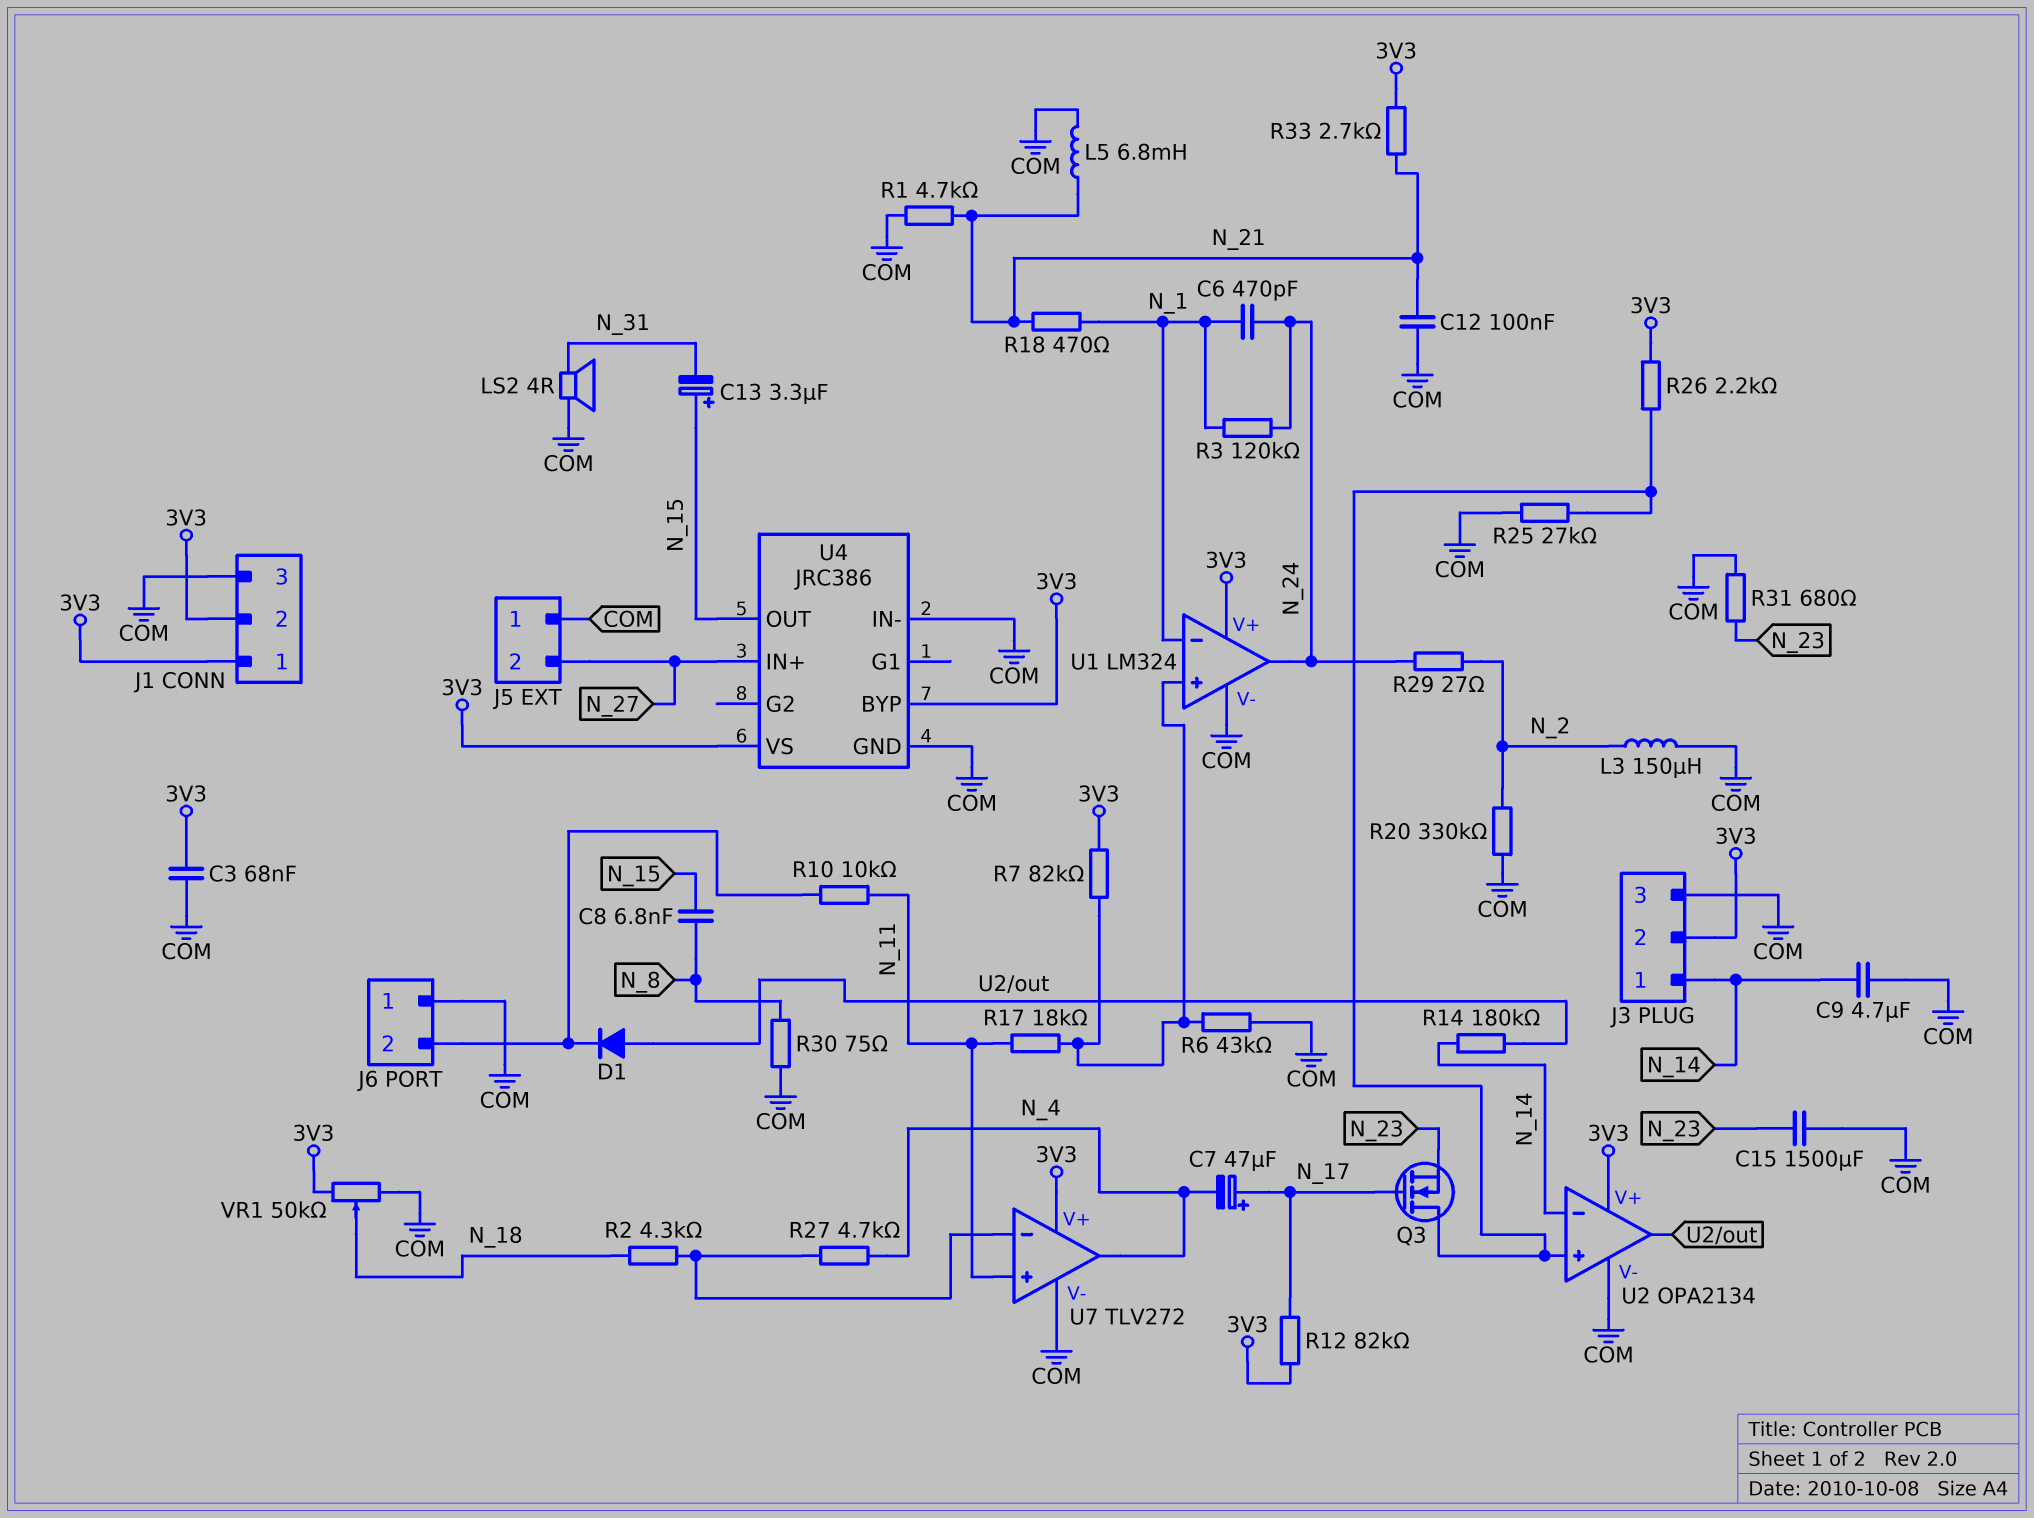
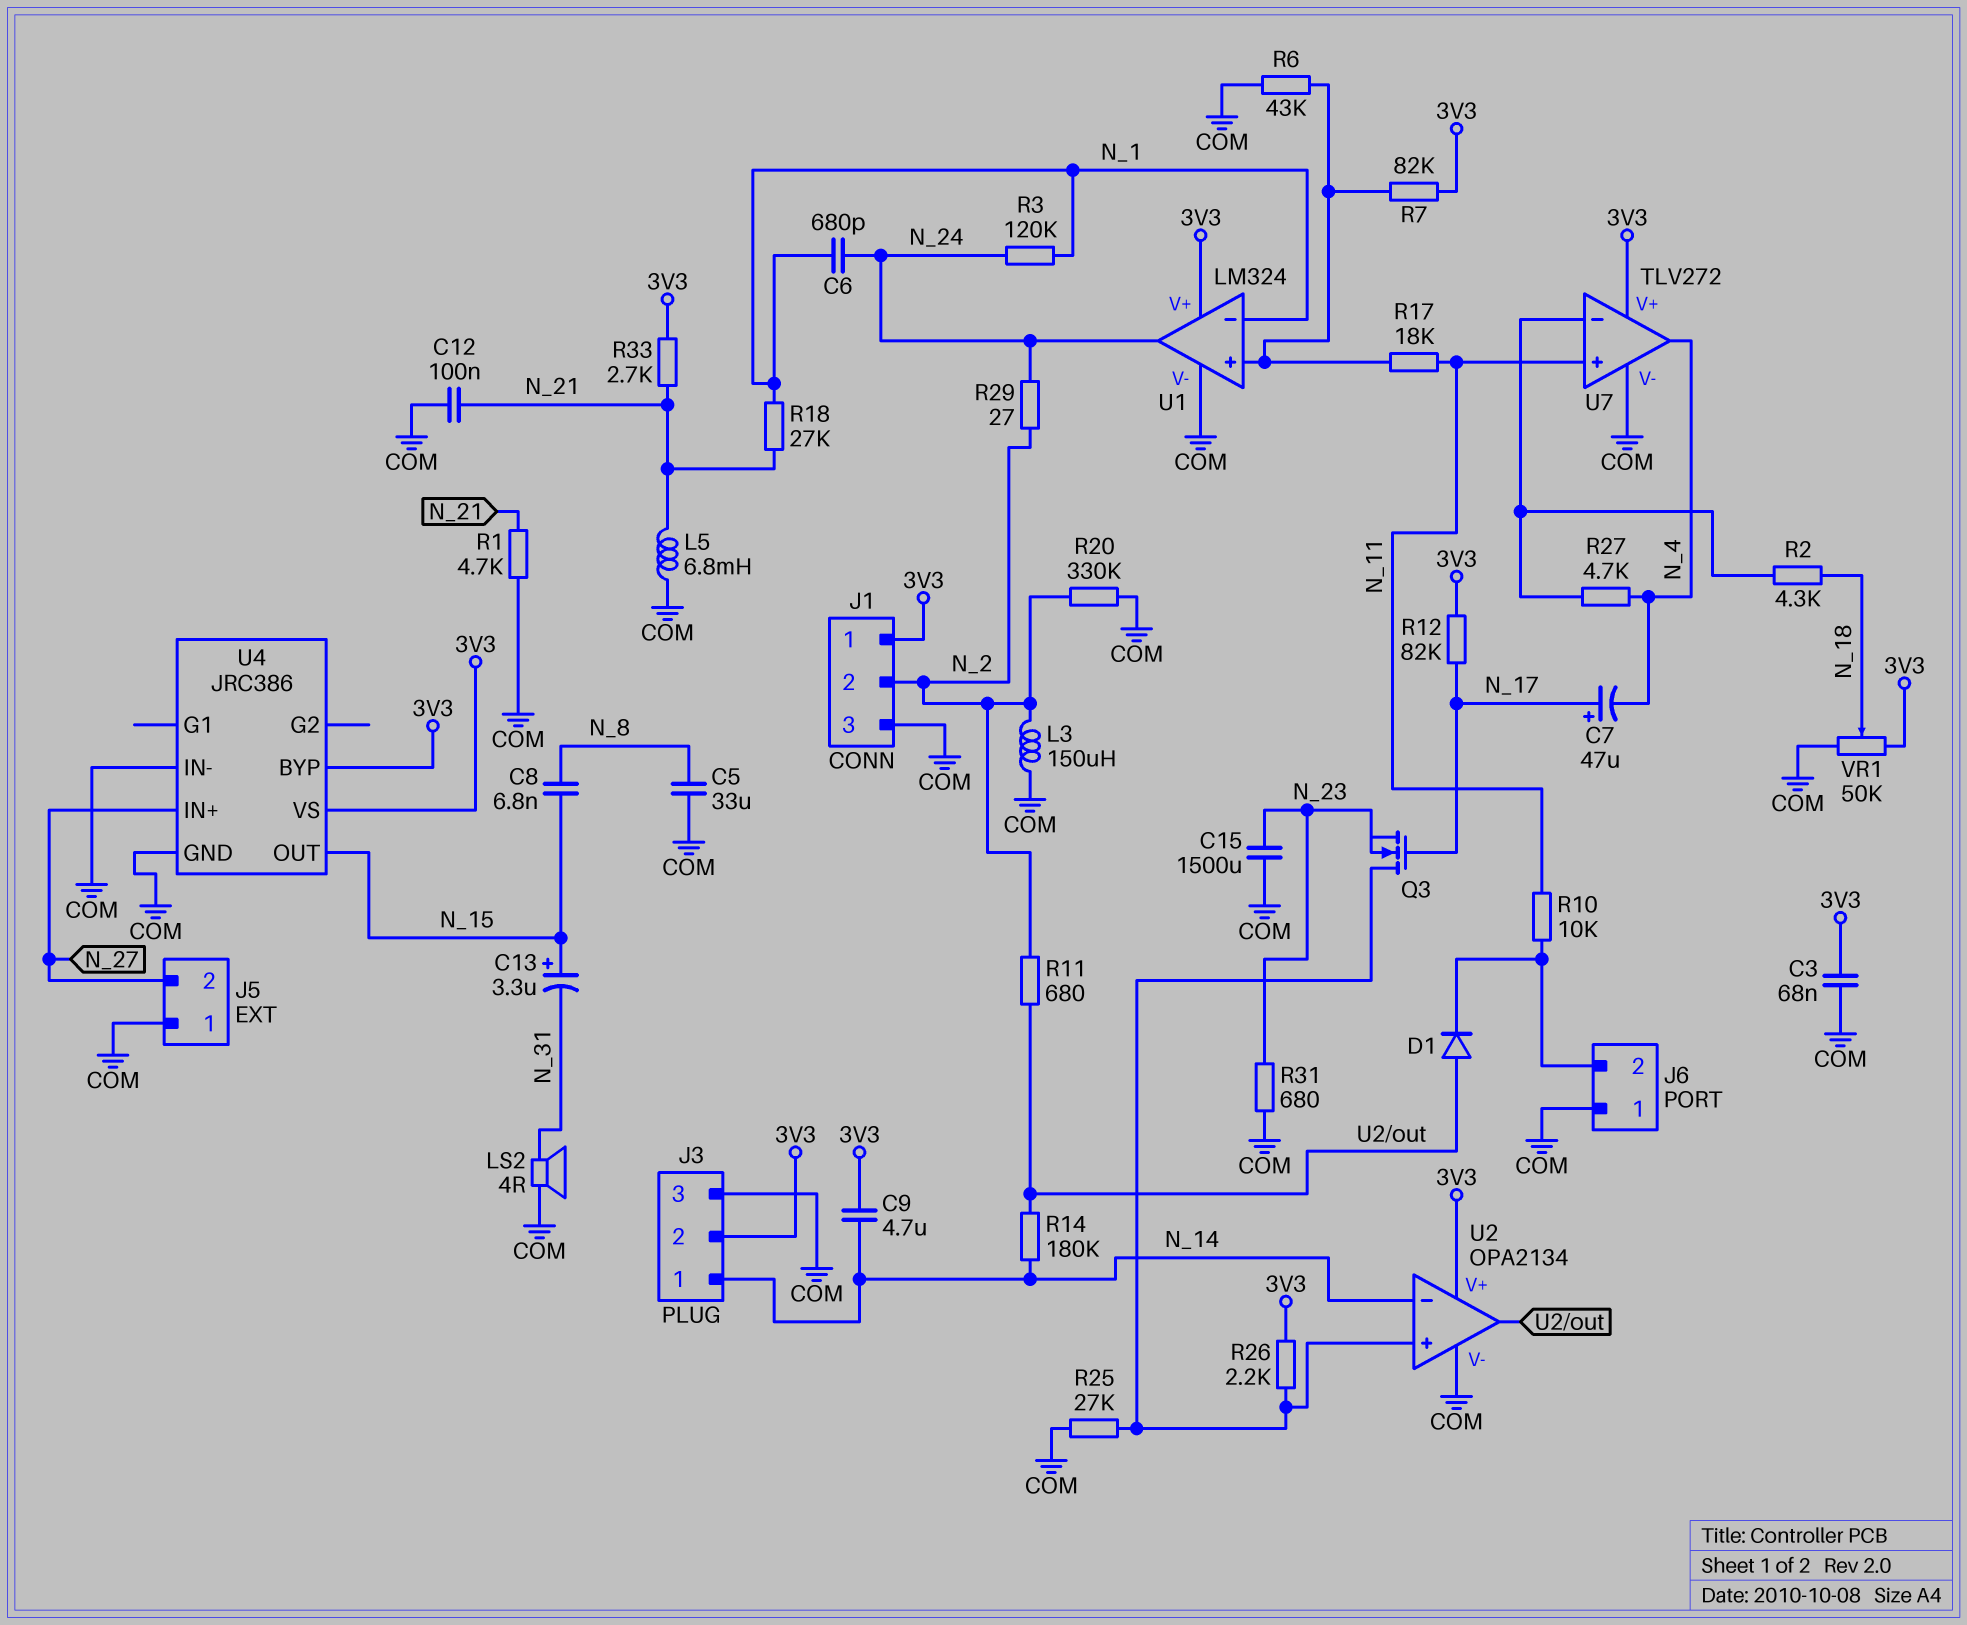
C5: none -> 33uF (COM, N_8)
C6: 470pF (N_1, N_24) -> 680pF (N_1, N_24)
C9: 4.7uF (COM, N_14) -> 4.7uF (3V3, N_14)
J1 pin 2: 3V3 -> N_2
R11: none -> 680 (N_2, U2/out)
R18: 470 (N_1, N_21) -> 27k (N_1, N_21)
R30: 75 (COM, N_8) -> none

